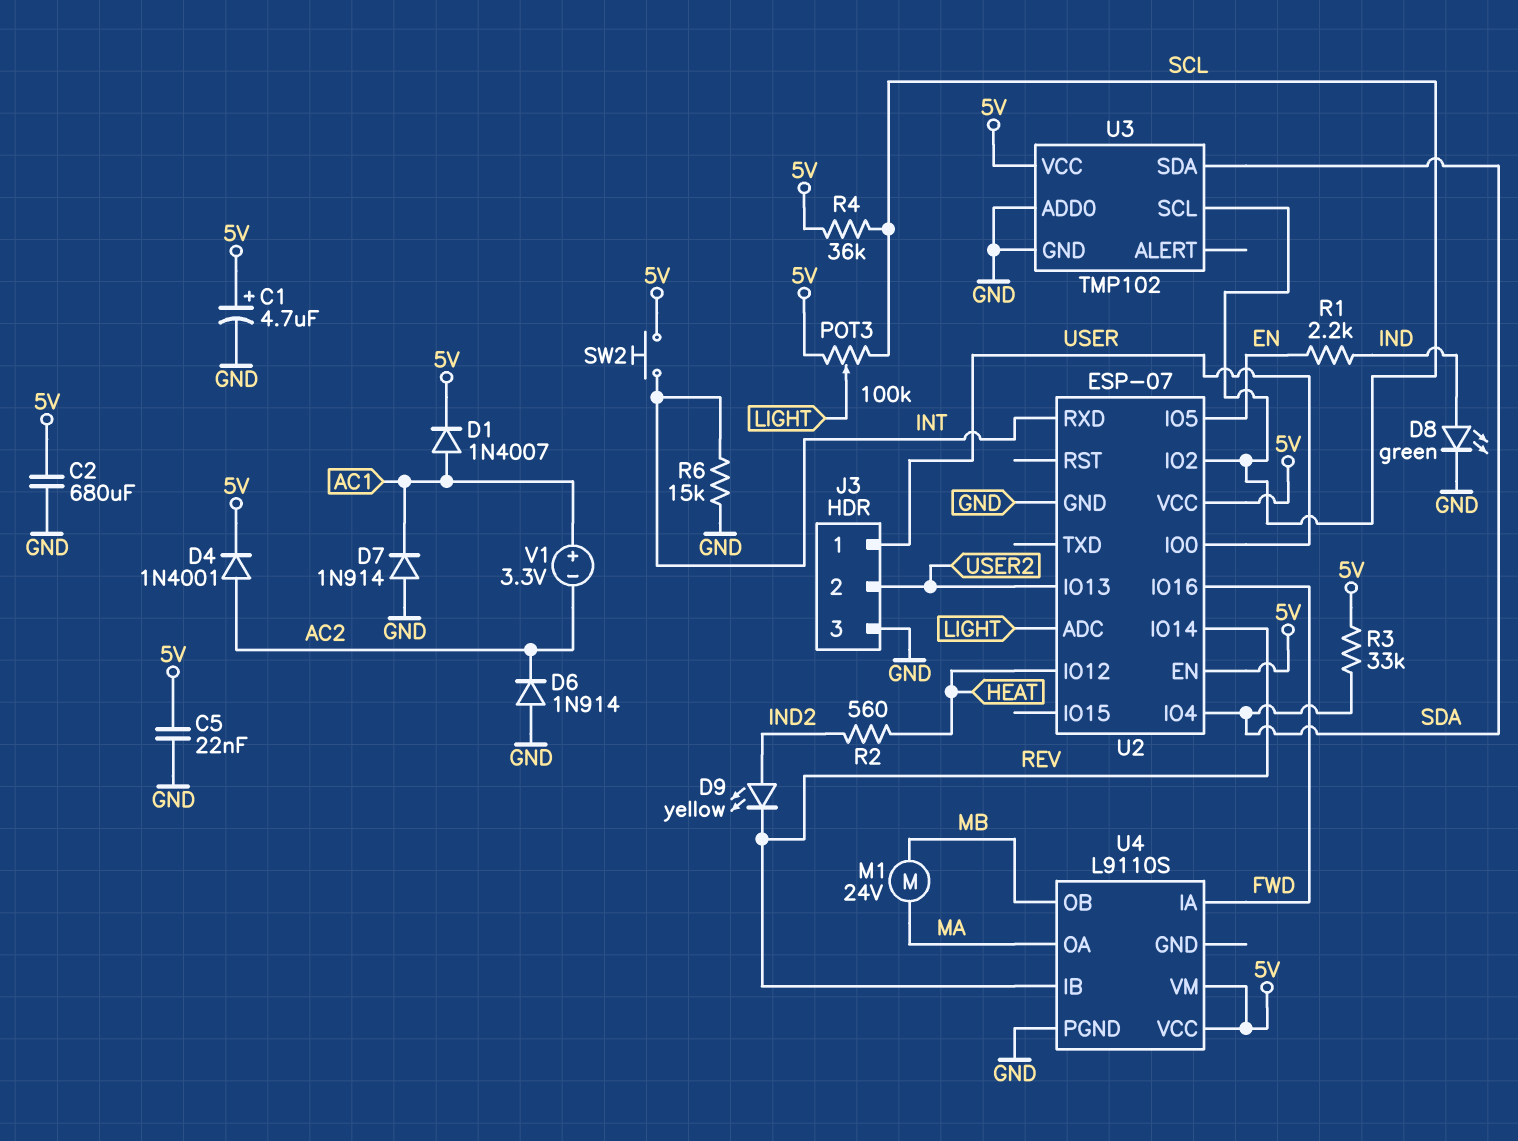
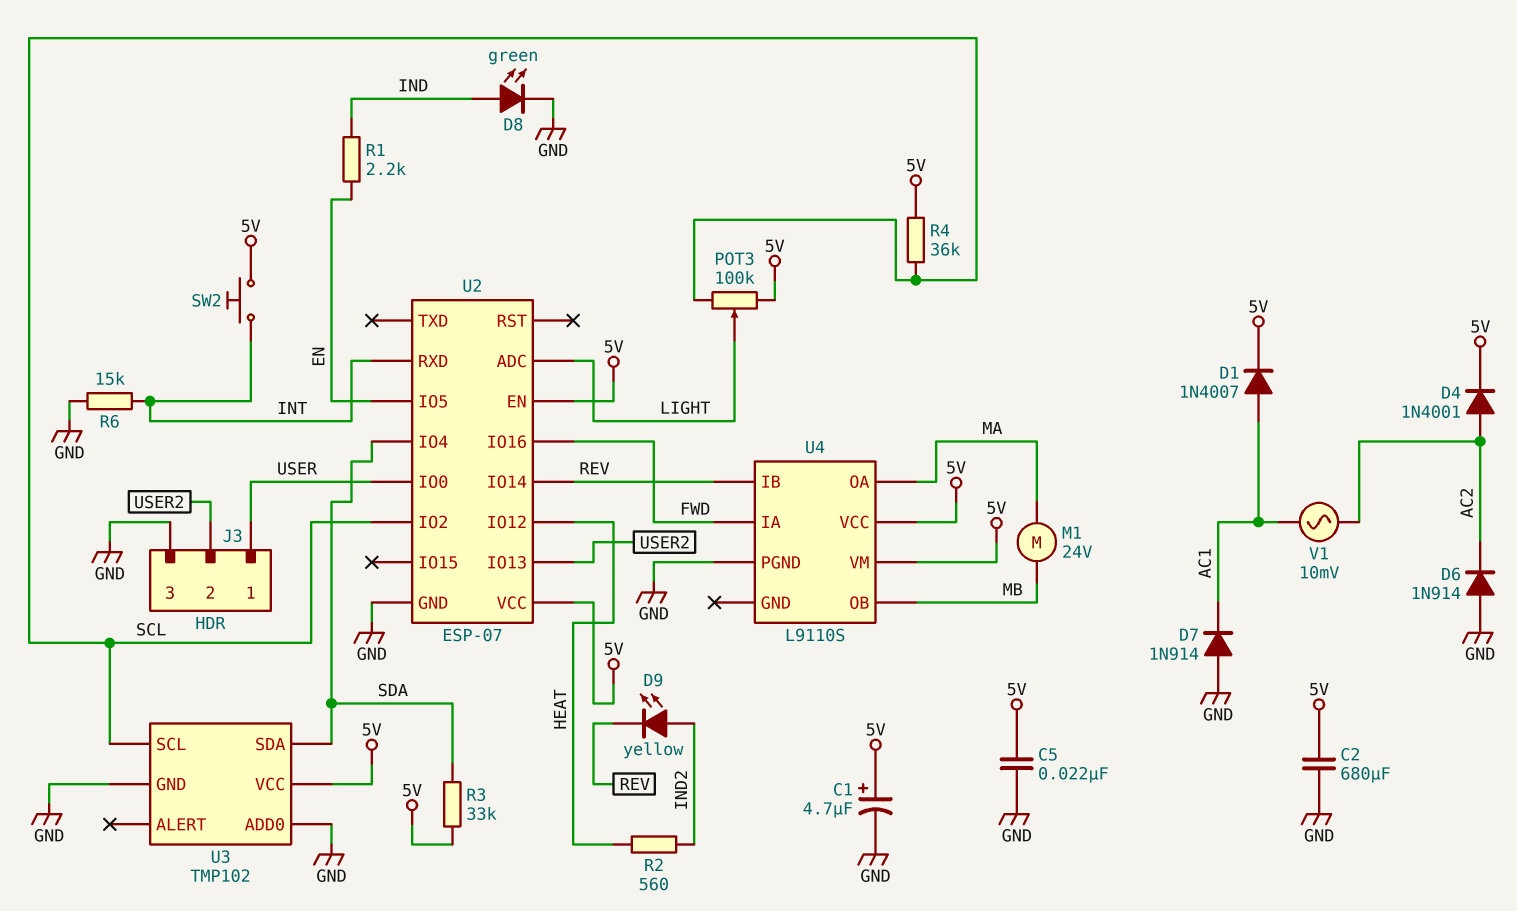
V1: 3.3V (plus AC1, minus AC2) -> AC 10mV (AC1, AC2)

